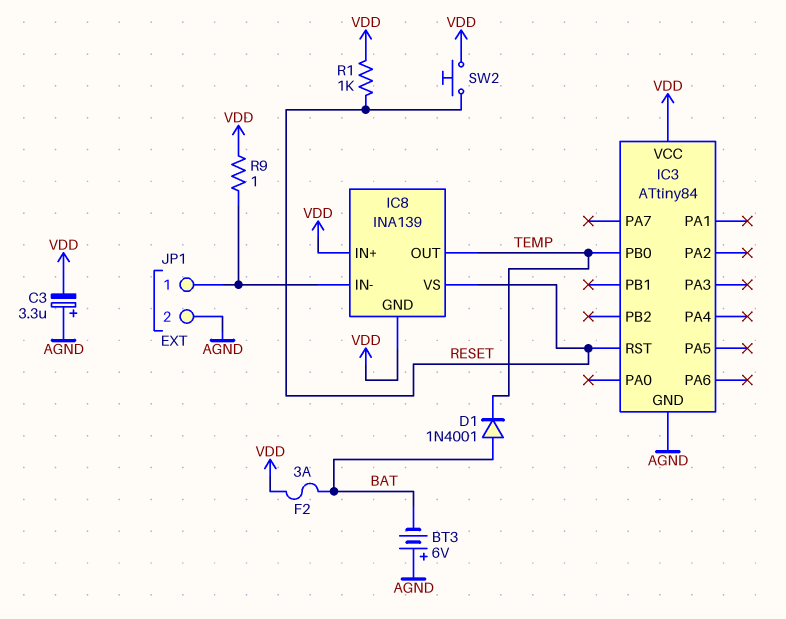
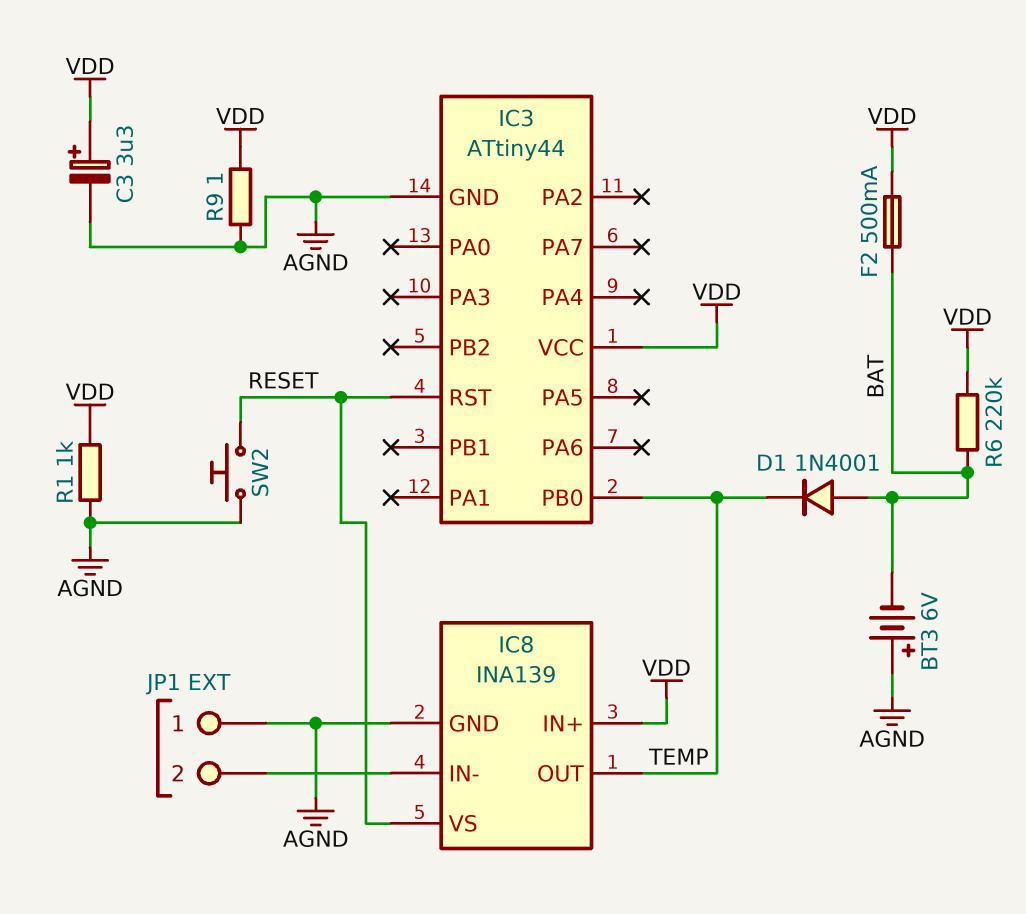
C3: 3.3uF (plus AGND, minus VDD) -> 3.3uF (plus VDD, minus AGND)
F2: 3A (BAT, VDD) -> 500mA (BAT, VDD)
IC3: ATtiny84 -> ATtiny44
IC8 pin GND: VDD -> AGND
JP1 pin 1: IC8/IN- -> AGND
JP1 pin 2: AGND -> IC8/IN-
R1: 1k (RESET, VDD) -> 1k (AGND, VDD)
R6: none -> 220k (BAT, VDD)
R9: 1 (IC8/IN-, VDD) -> 1 (AGND, VDD)
SW2: button (RESET, VDD) -> button (AGND, RESET)

